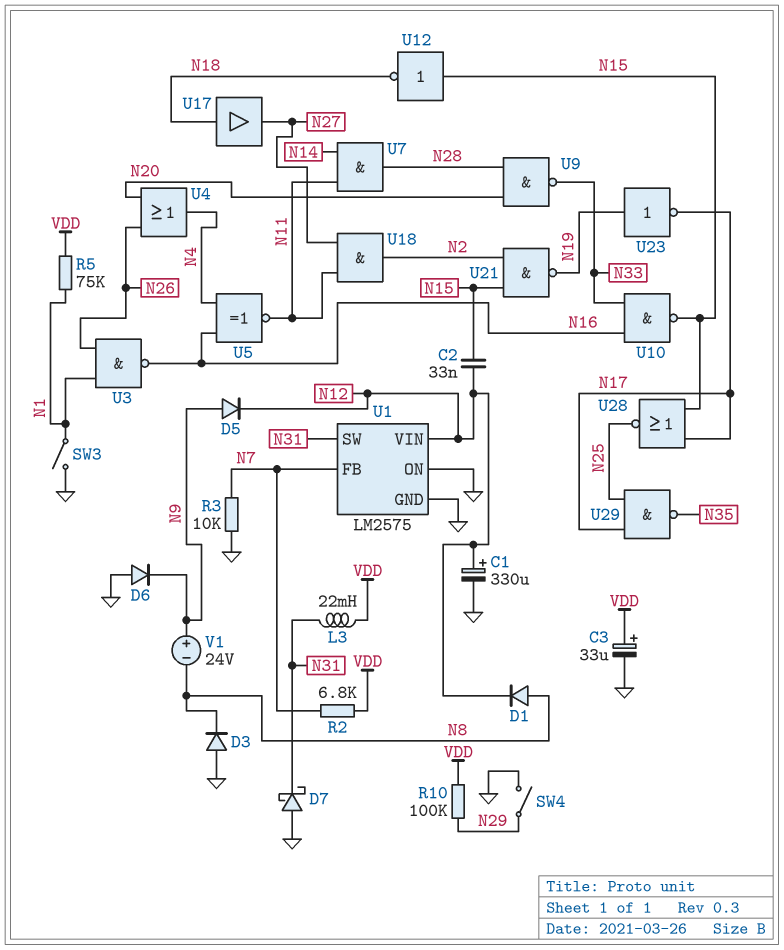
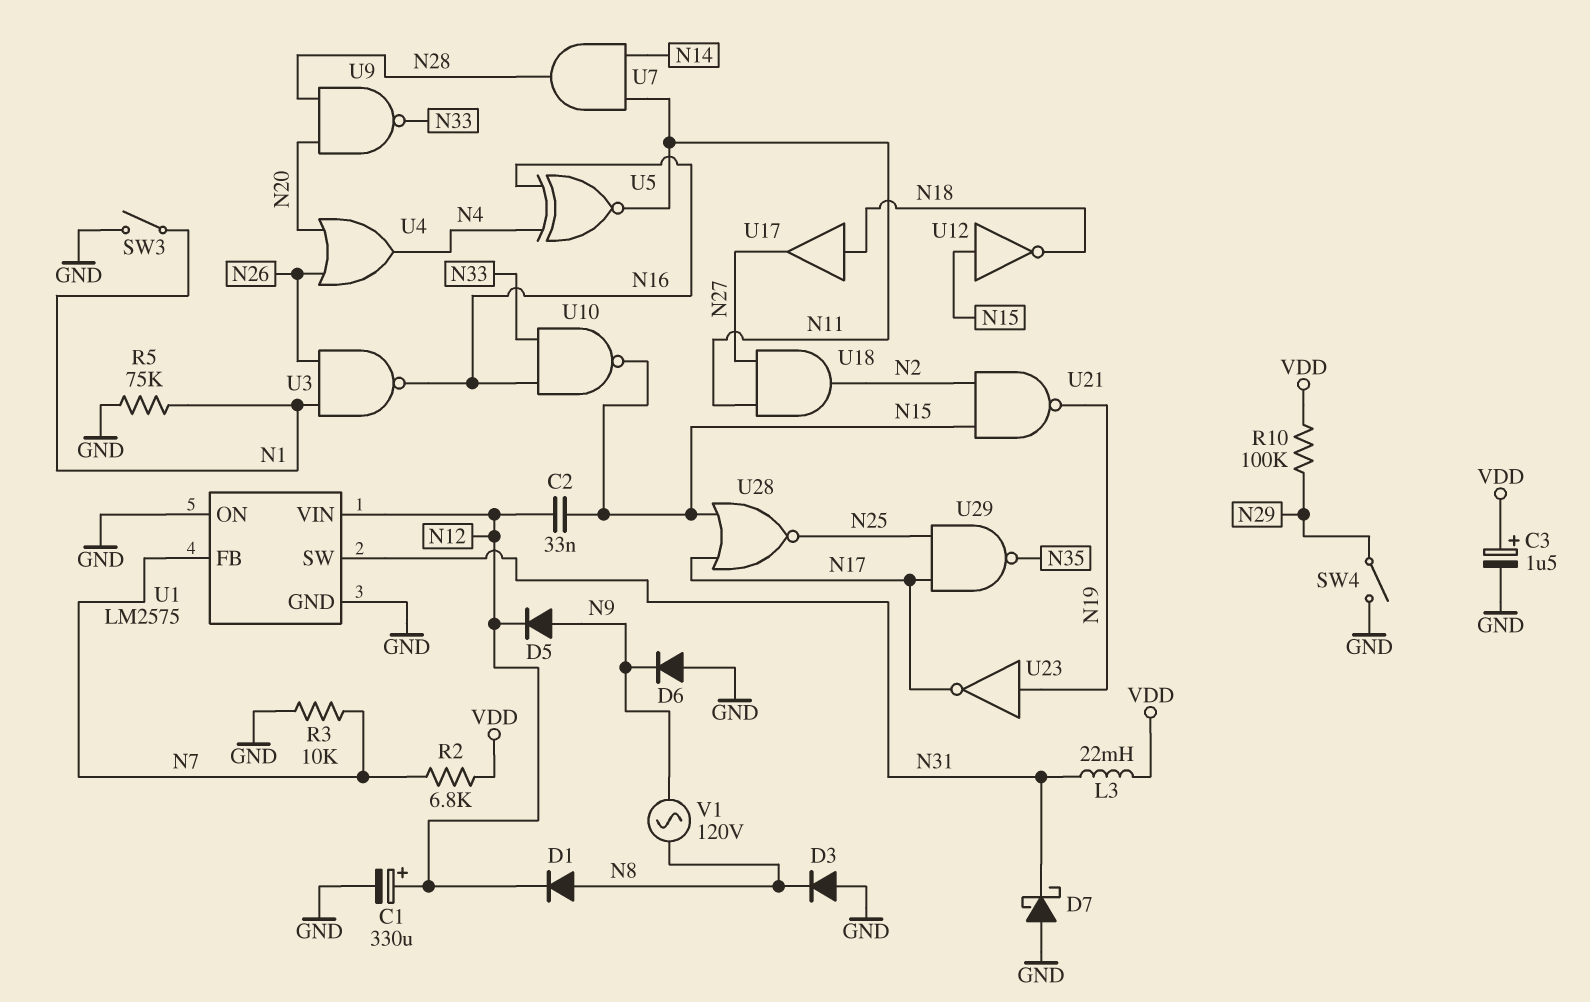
C3: 33uF (plus VDD, minus GND) -> 1.5uF (plus VDD, minus GND)
R5: 75k (N1, VDD) -> 75k (GND, N1)
V1: 24V (plus N9, minus N8) -> AC 120V (N8, N9)

